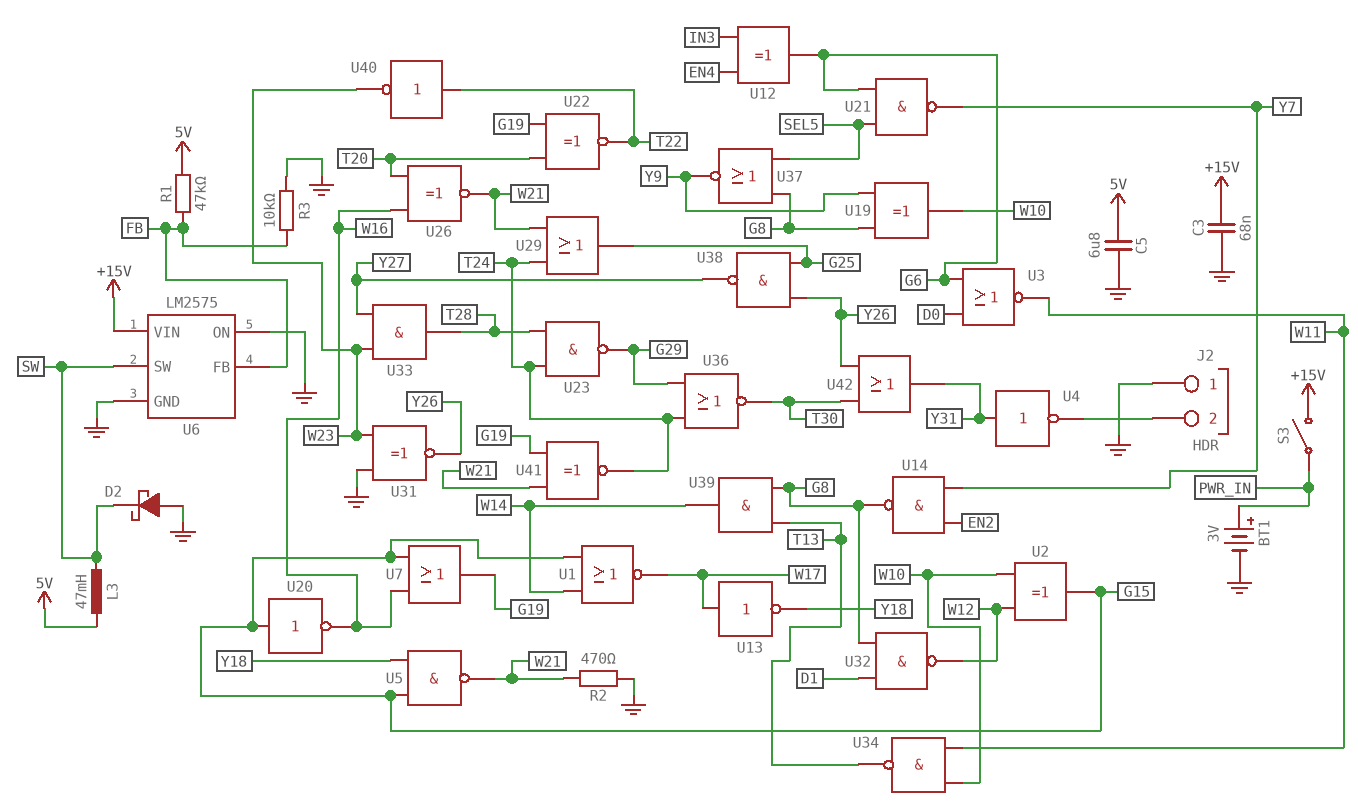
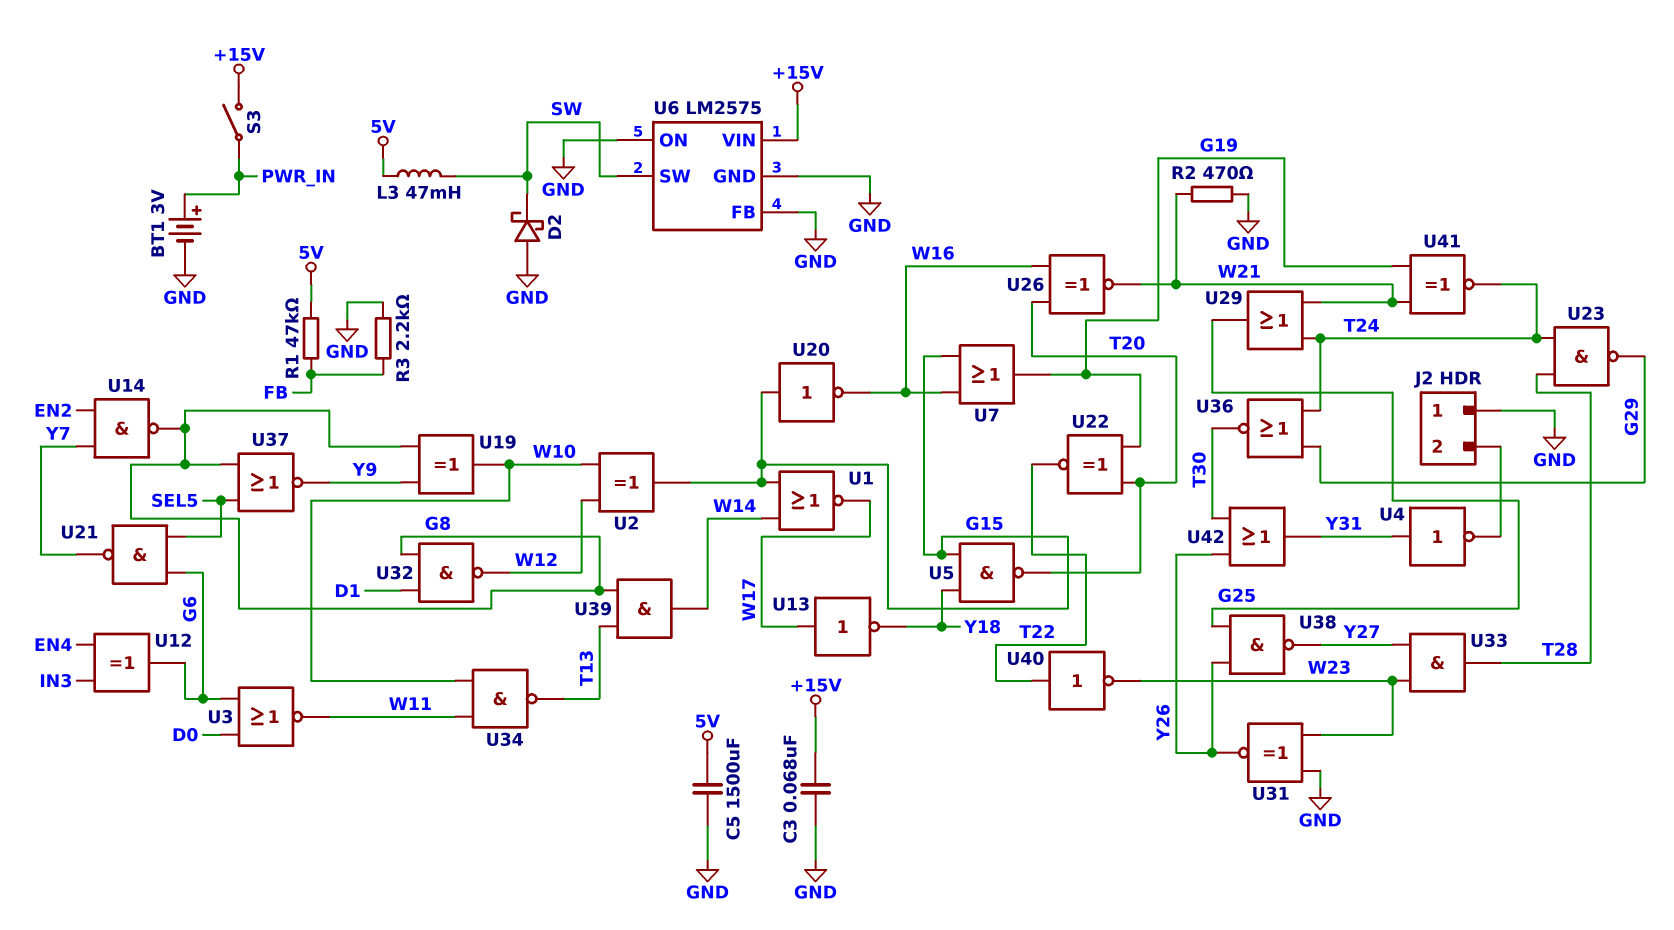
C5: 6.8uF (5V, GND) -> 1500uF (5V, GND)
R3: 10k (FB, GND) -> 2.2k (FB, GND)
U5: NAND (in G15, in Y18, out W21) -> NAND (in G15, in Y18, out T20)
U6 pin FB: FB -> GND

